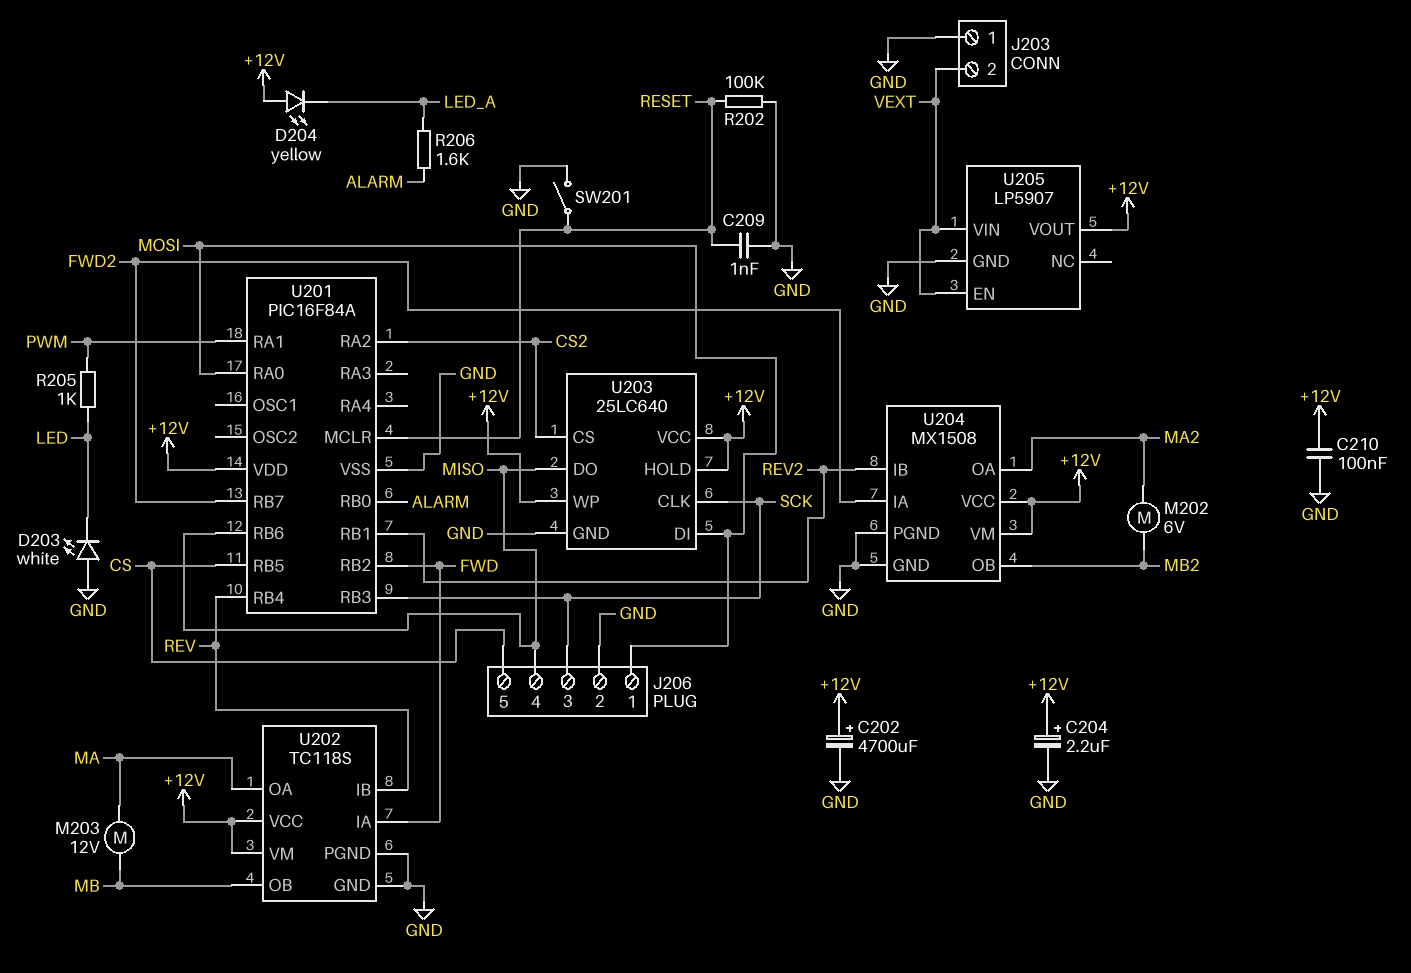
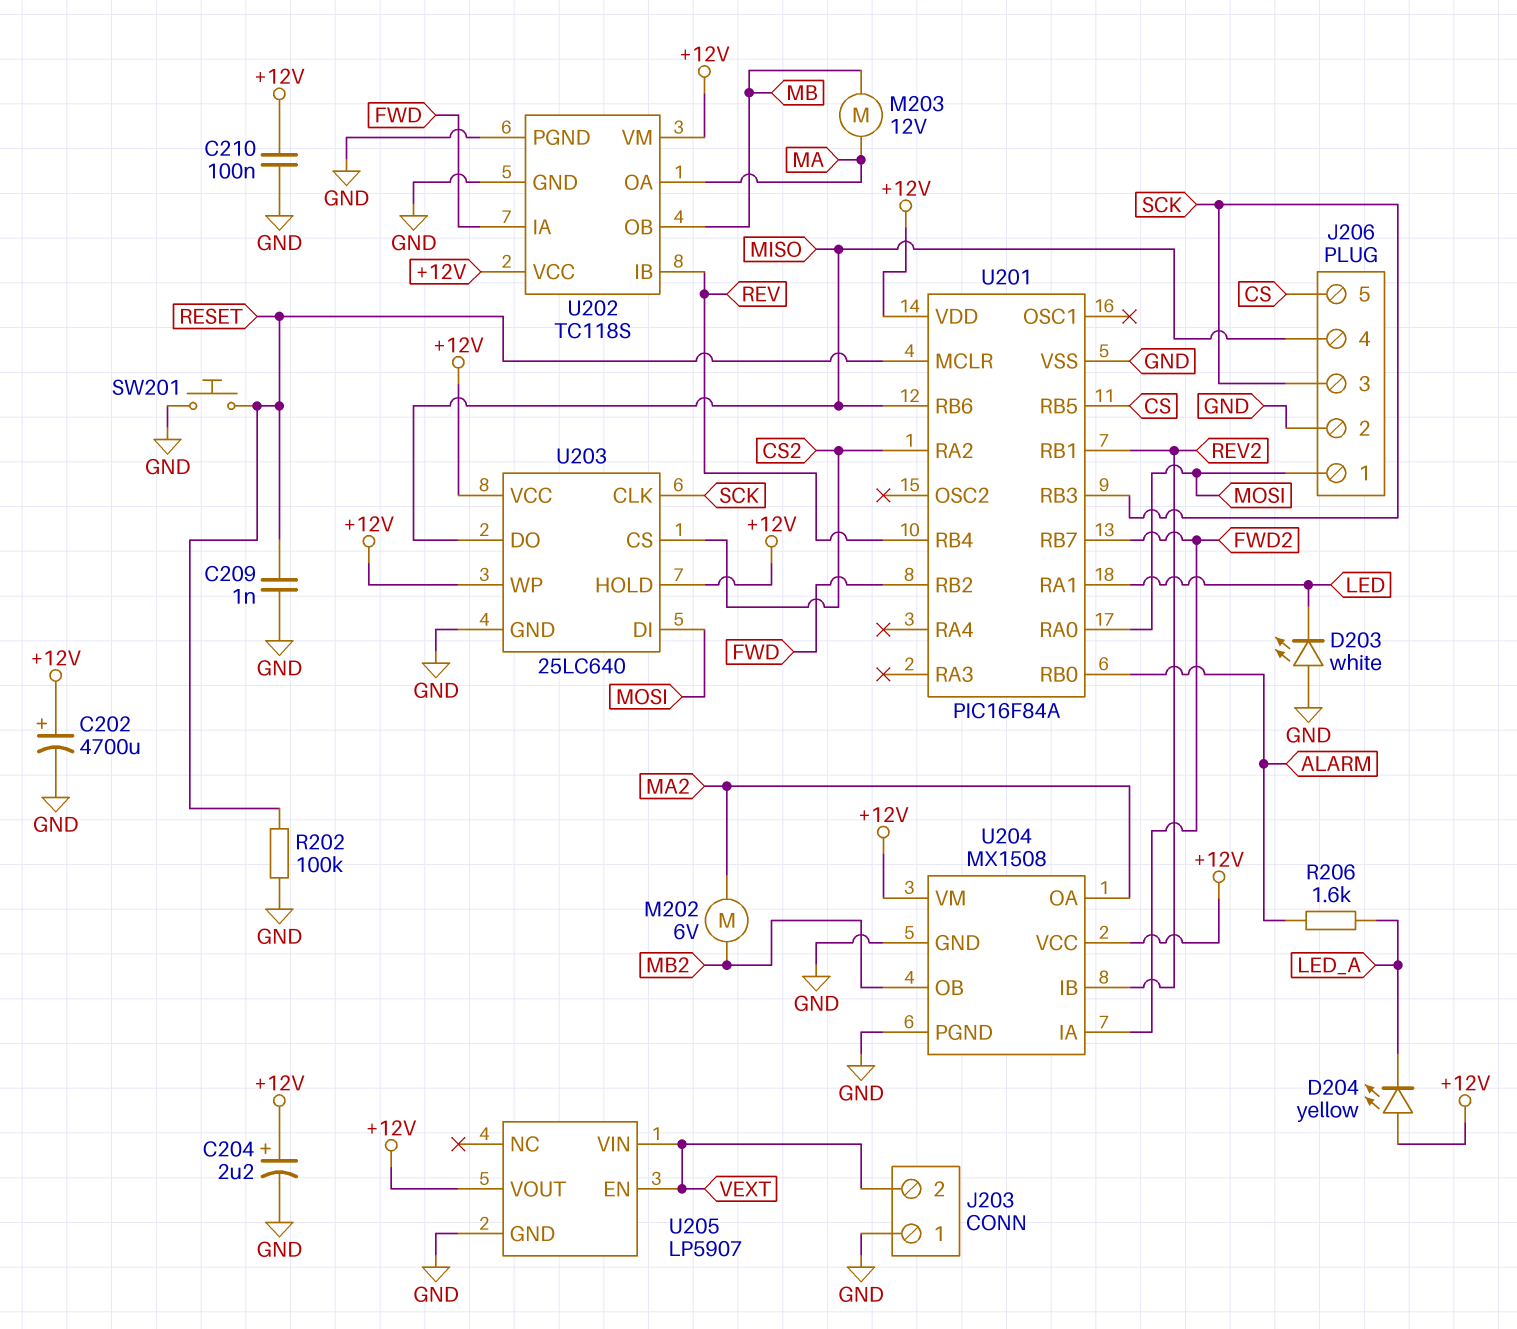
R205: 1k (LED, PWM) -> none
SW201: switch (GND, RESET) -> button (GND, RESET)
U201 pin RA1: PWM -> LED

